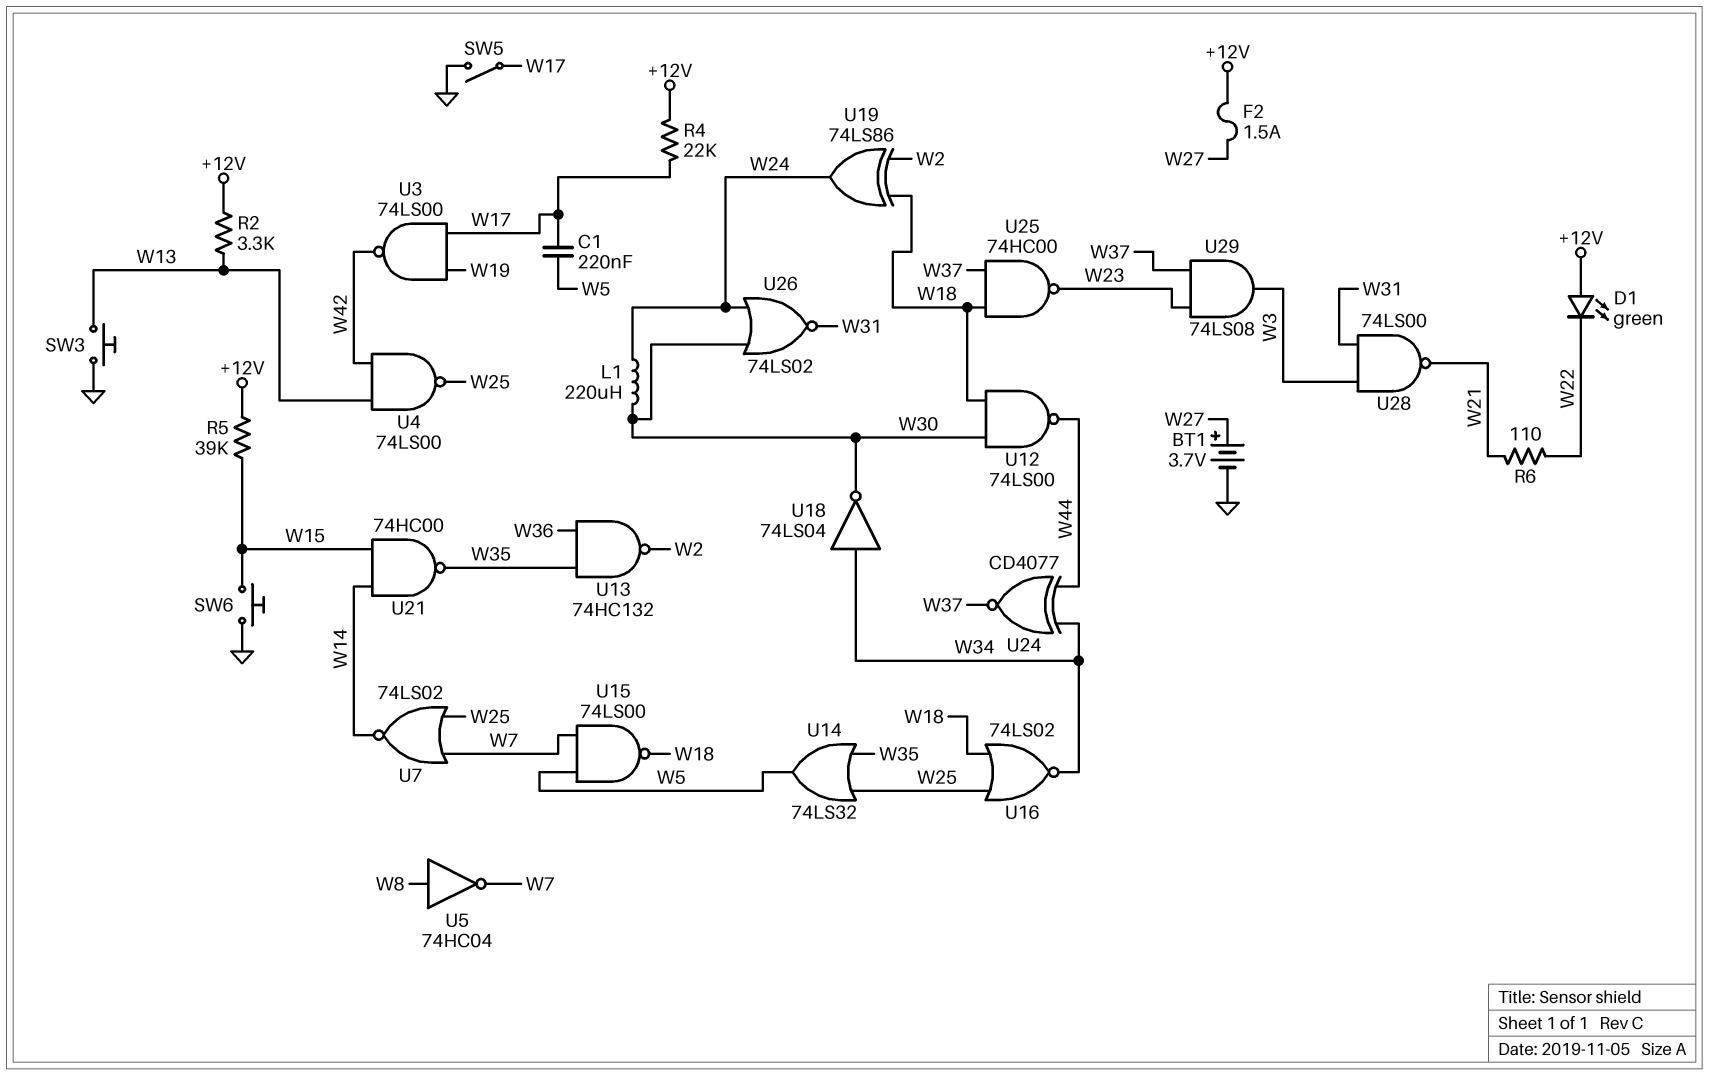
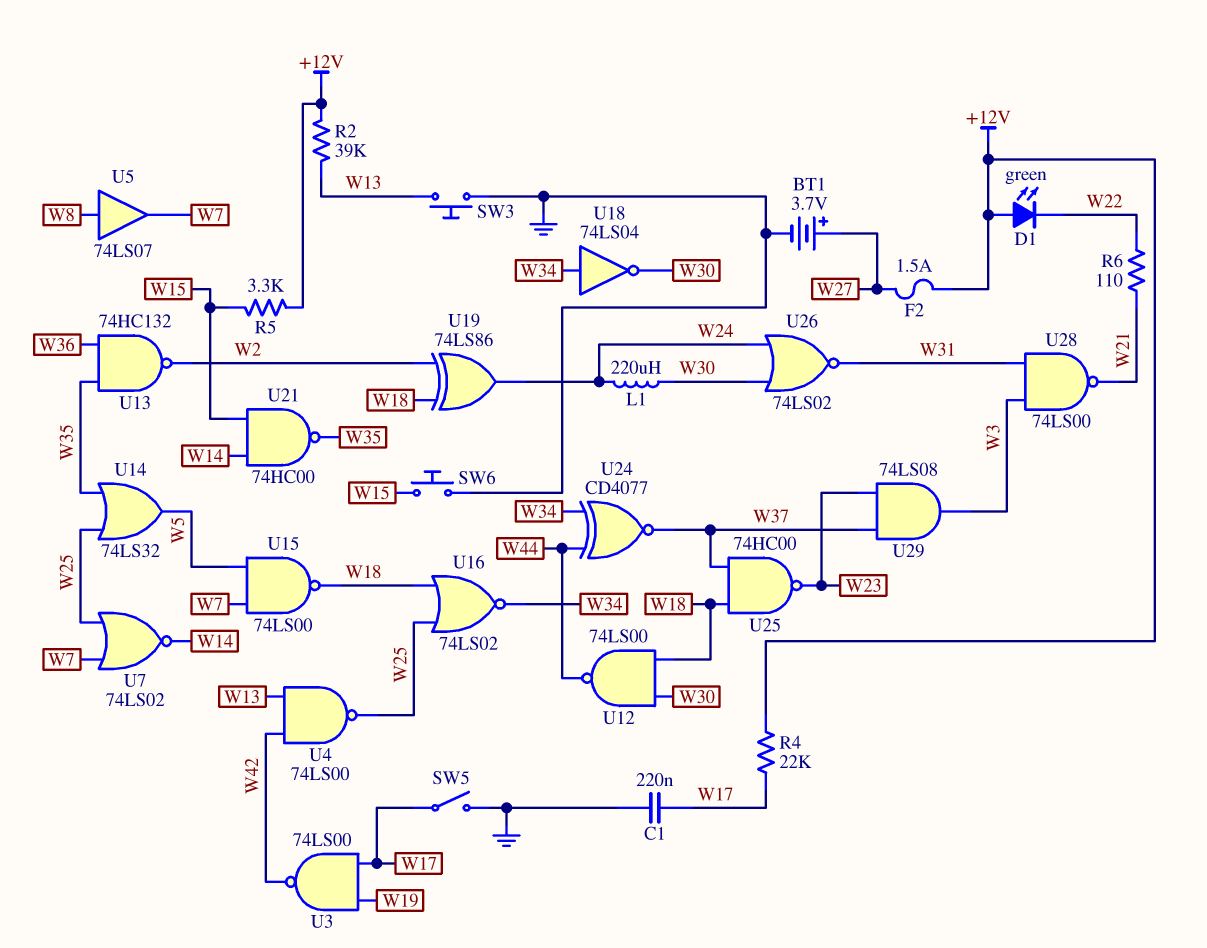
C1: 220nF (W5, W17) -> 220nF (GND, W17)
R2: 3.3k (+12V, W13) -> 39k (+12V, W13)
R5: 39k (+12V, W15) -> 3.3k (+12V, W15)
U5: NOT 74HC04 (in W8, out W7) -> buffer 74LS07 (in W8, out W7)

